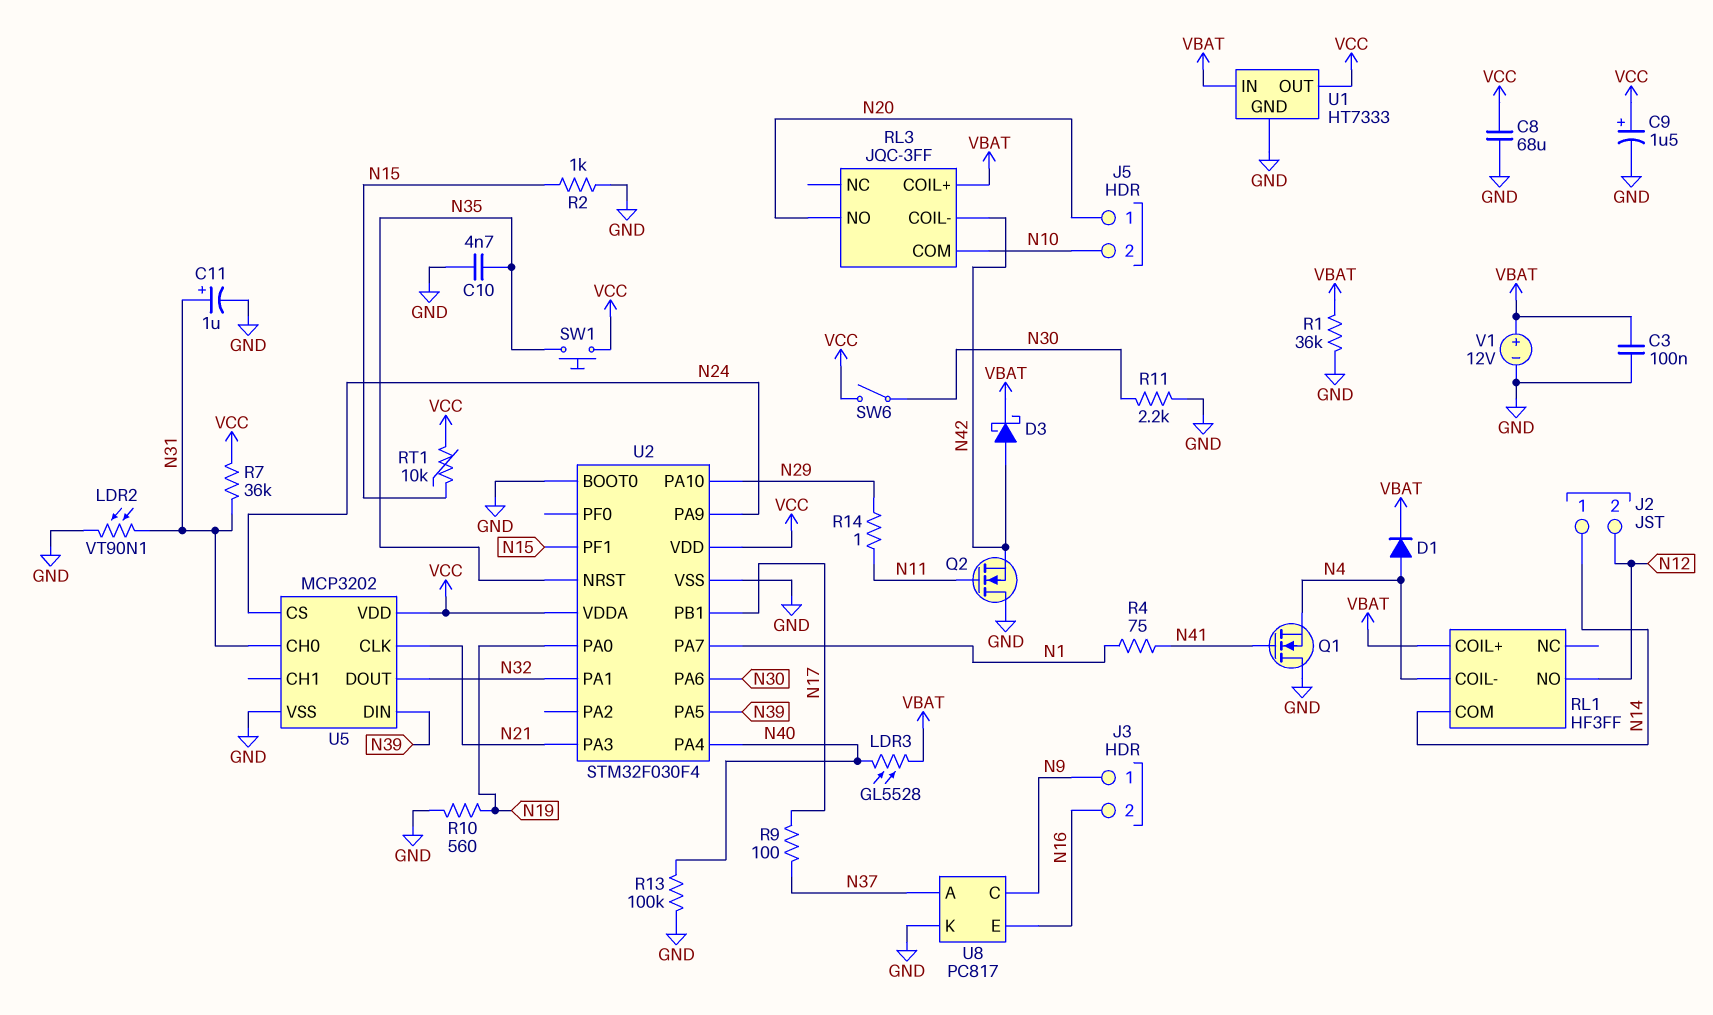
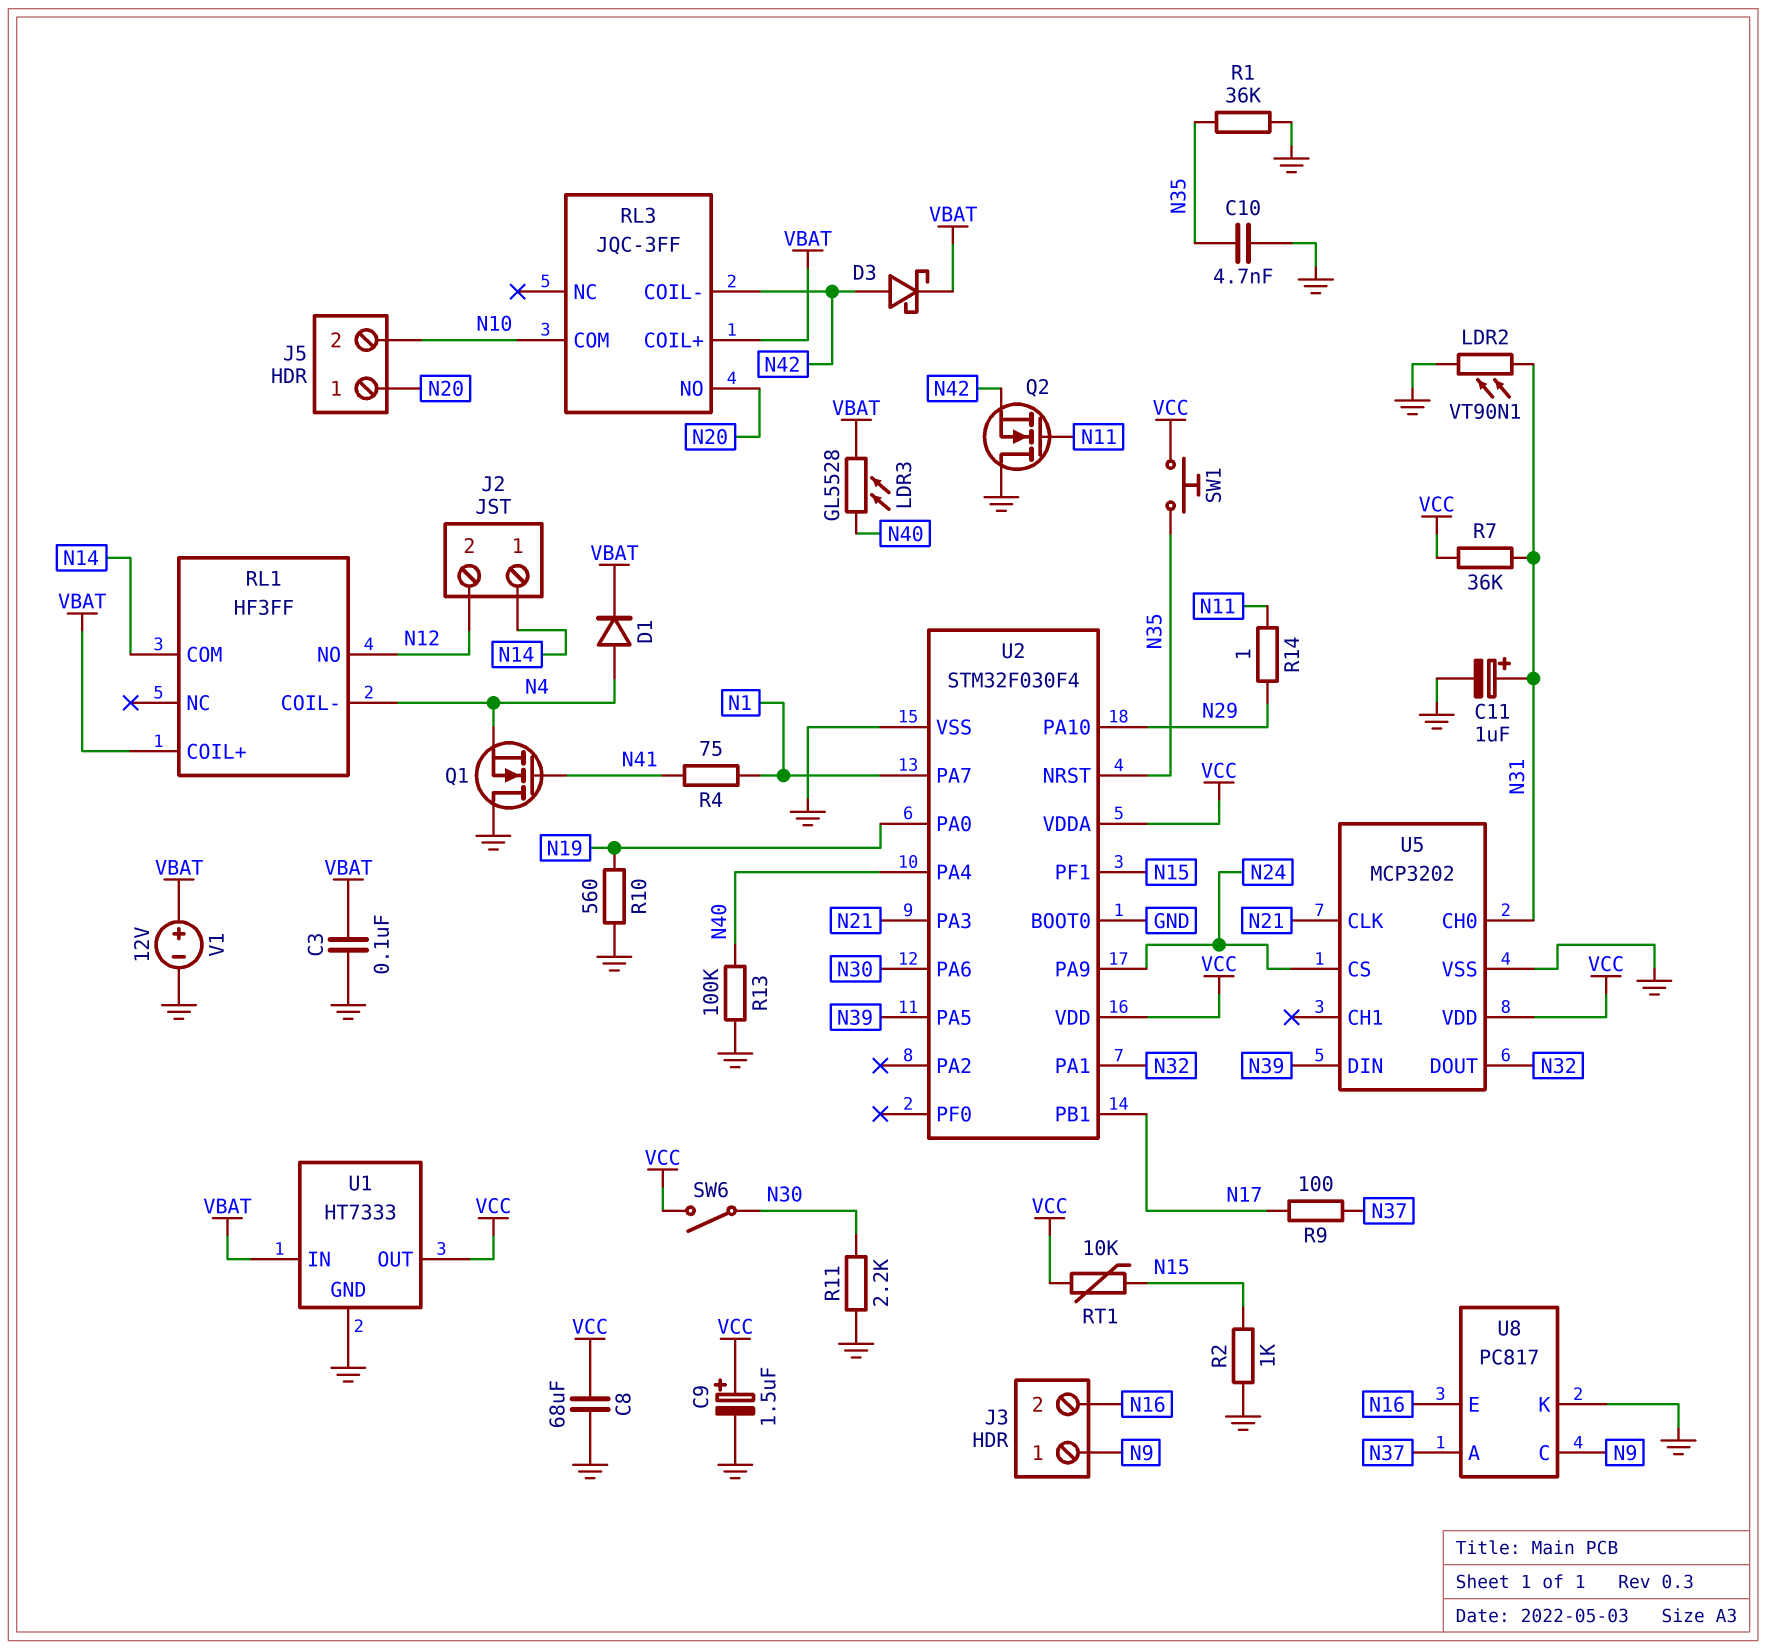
R1: 36k (GND, VBAT) -> 36k (GND, N35)

